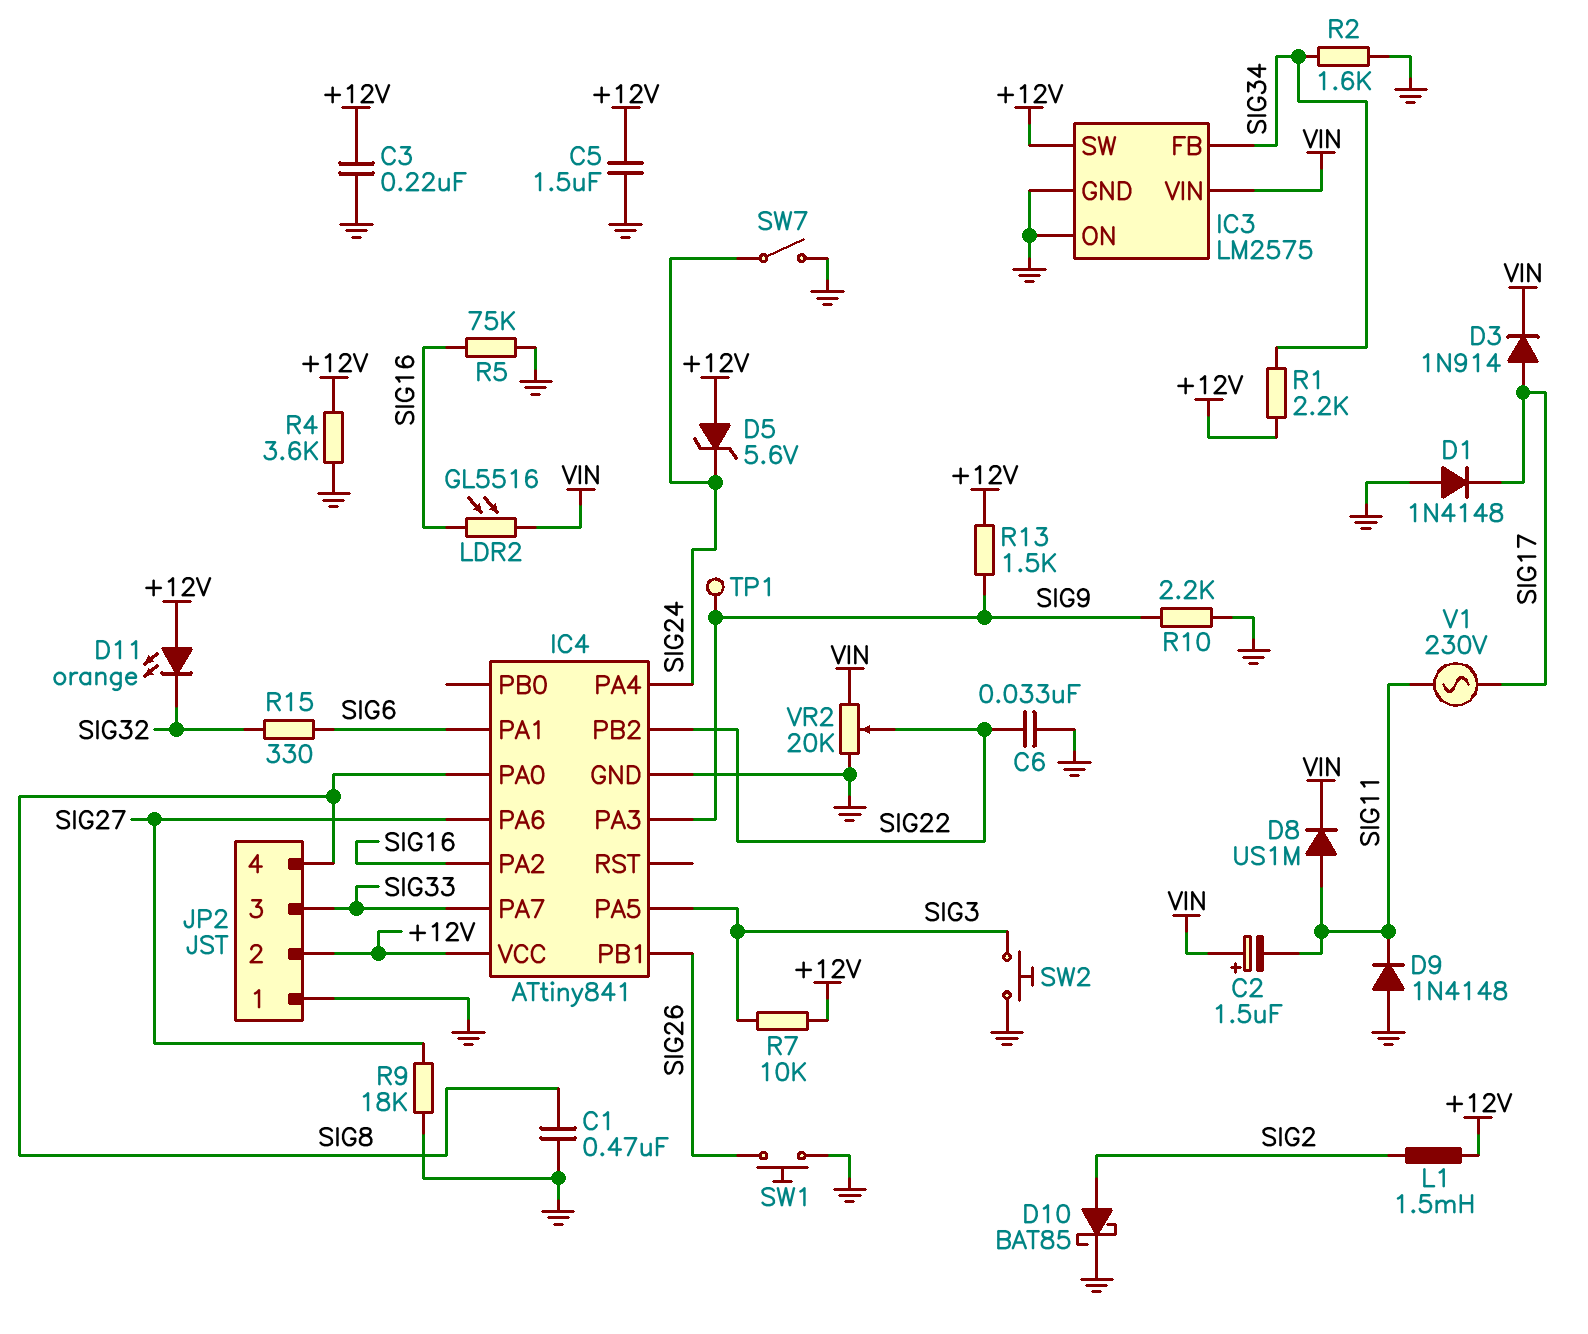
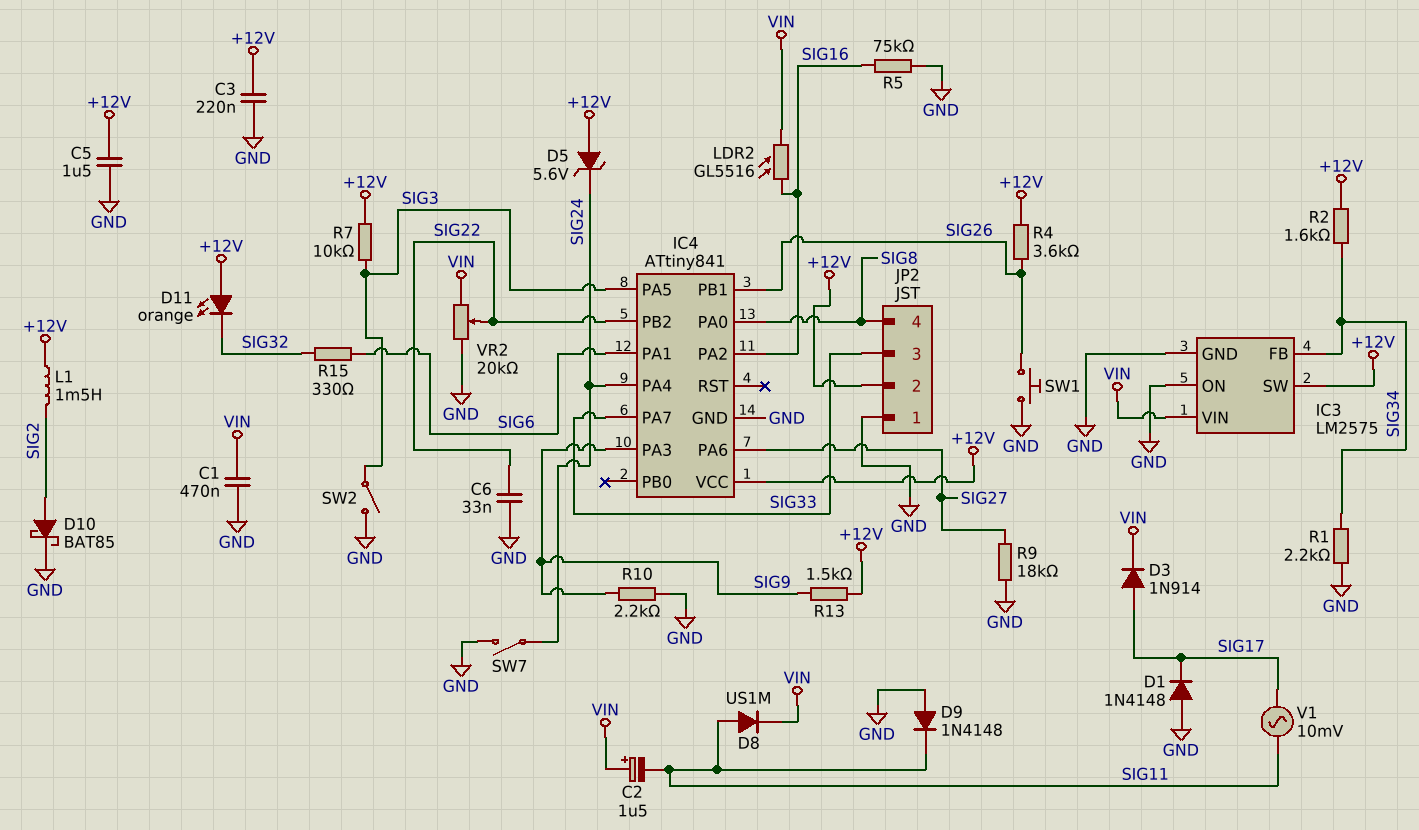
C1: 470nF (GND, SIG8) -> 470nF (GND, VIN)
R1: 2.2k (+12V, SIG34) -> 2.2k (GND, SIG34)
R2: 1.6k (GND, SIG34) -> 1.6k (+12V, SIG34)
R4: 3.6k (+12V, GND) -> 3.6k (+12V, SIG26)
SW2: button (GND, SIG3) -> switch (GND, SIG3)
TP1: test point (SIG9) -> none
V1: AC 230V (SIG11, SIG17) -> AC 10mV (SIG11, SIG17)

